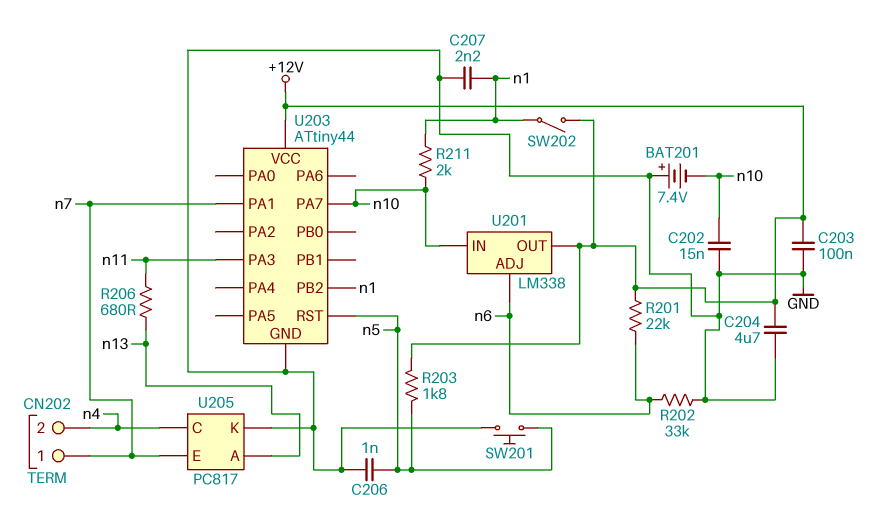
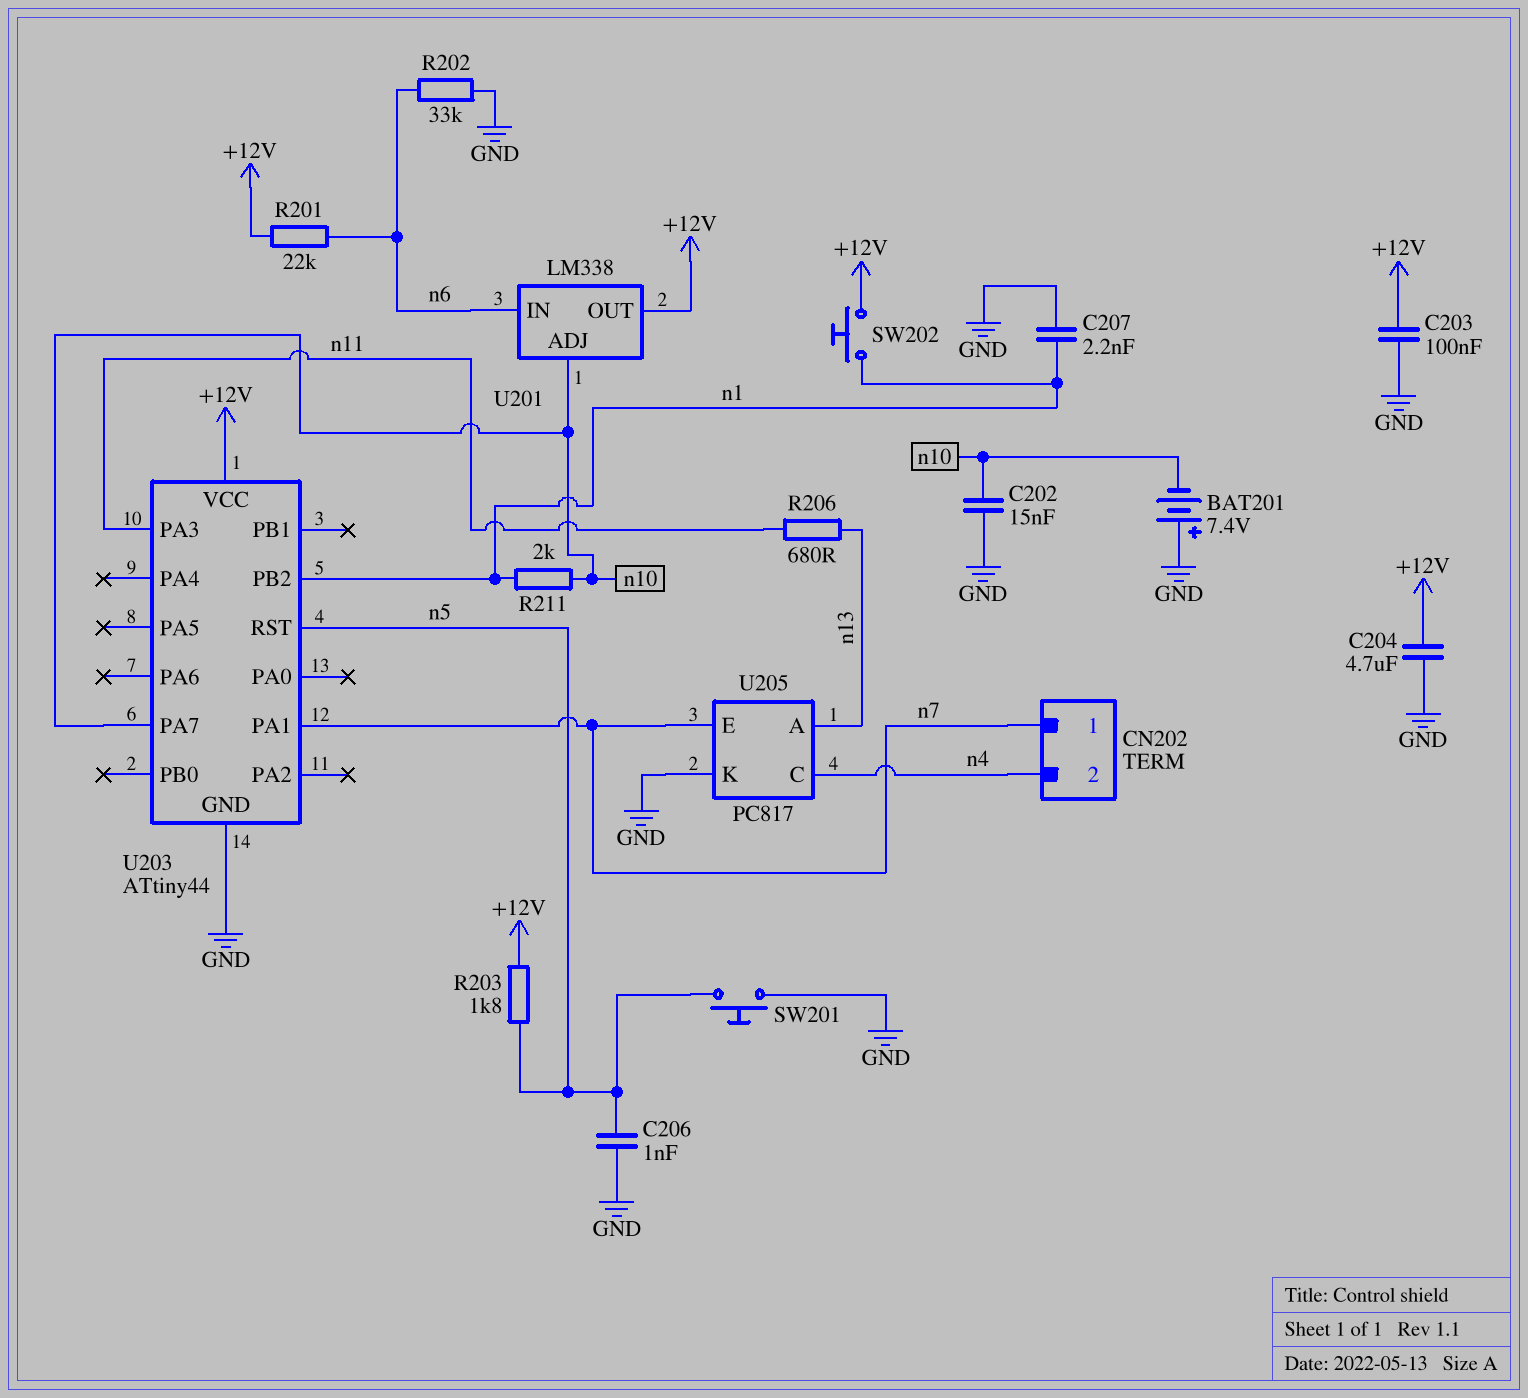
SW202: switch (+12V, n1) -> button (+12V, n1)
U201 pin ADJ: n6 -> n10
U201 pin IN: n10 -> n6

